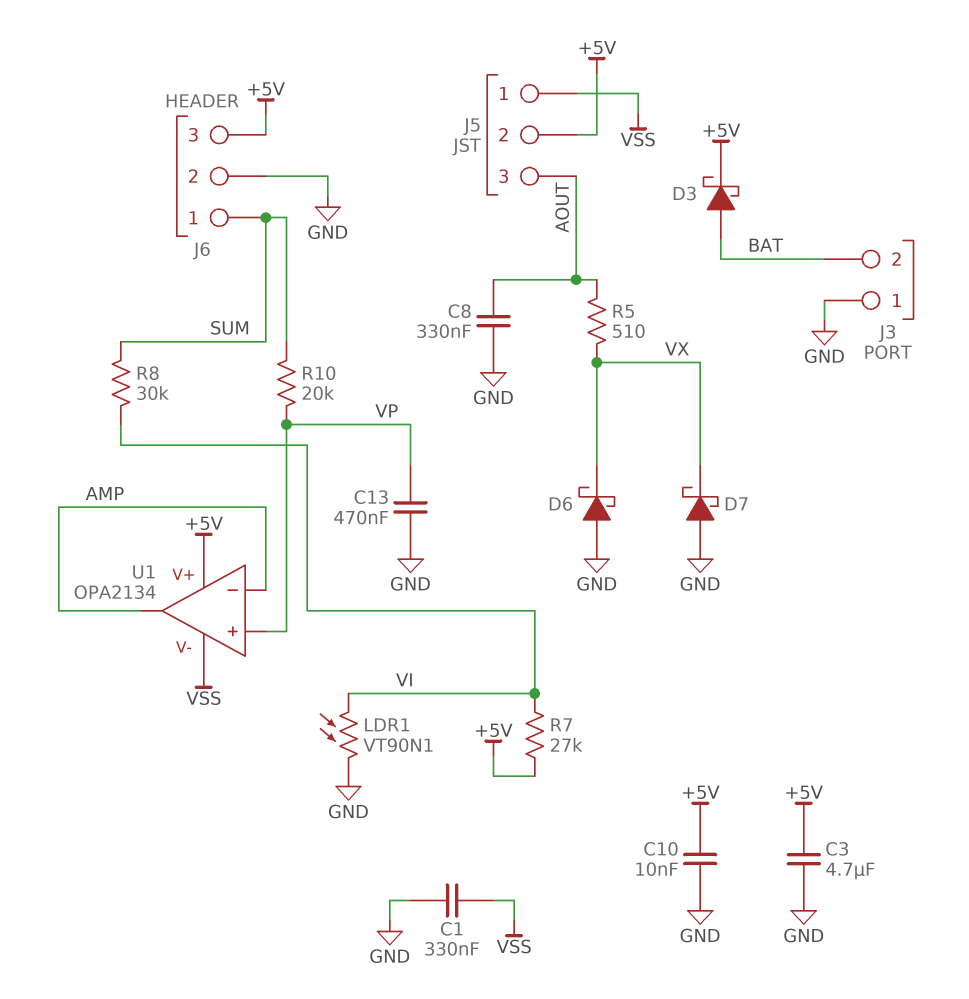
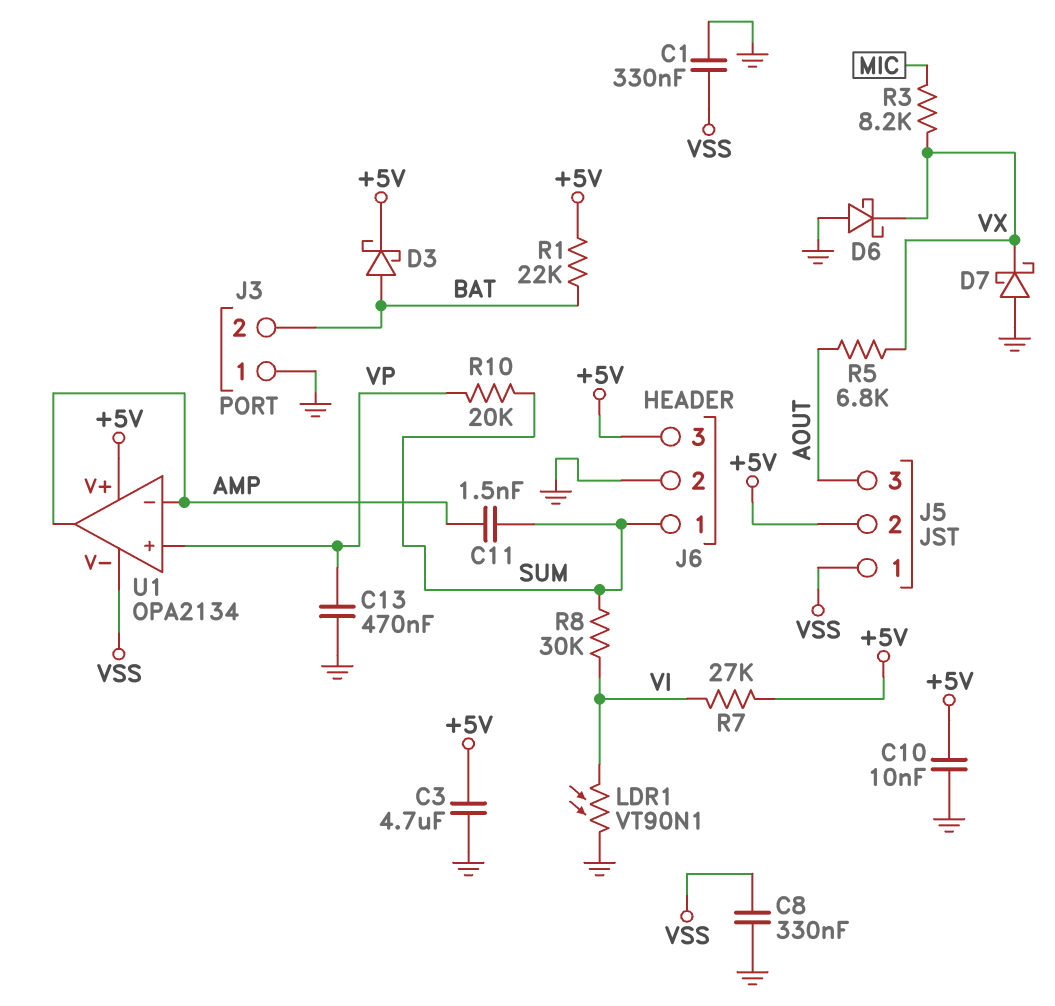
C8: 330nF (AOUT, GND) -> 330nF (GND, VSS)
C11: none -> 1.5nF (AMP, SUM)
R1: none -> 22k (+5V, BAT)
R3: none -> 8.2k (MIC, VX)
R5: 510 (AOUT, VX) -> 6.8k (AOUT, VX)

